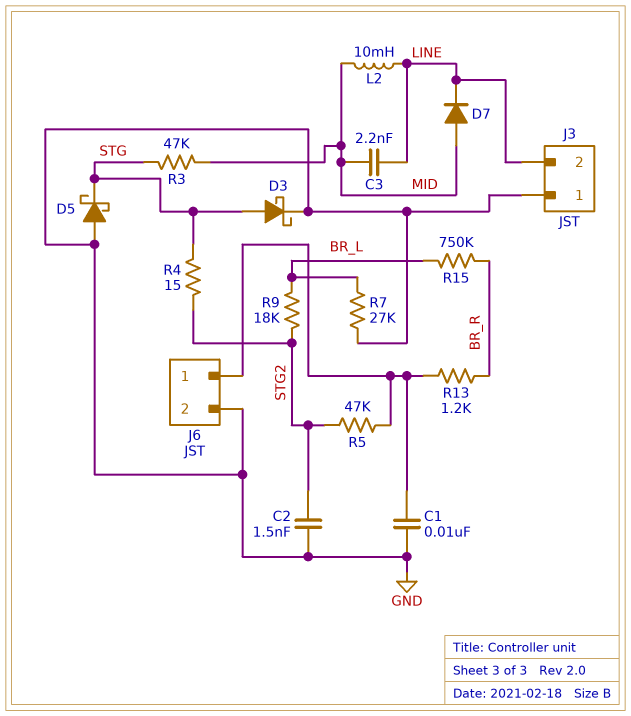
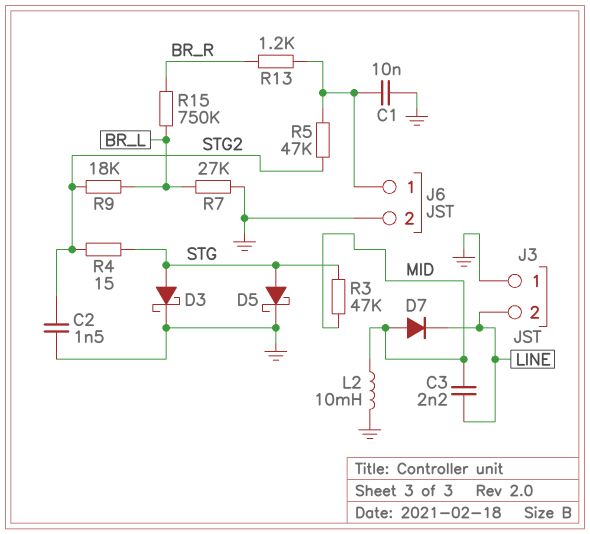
D5: schottky (A GND, K STG) -> schottky (A STG, K GND)
L2: 10mH (LINE, MID) -> 10mH (GND, MID)

